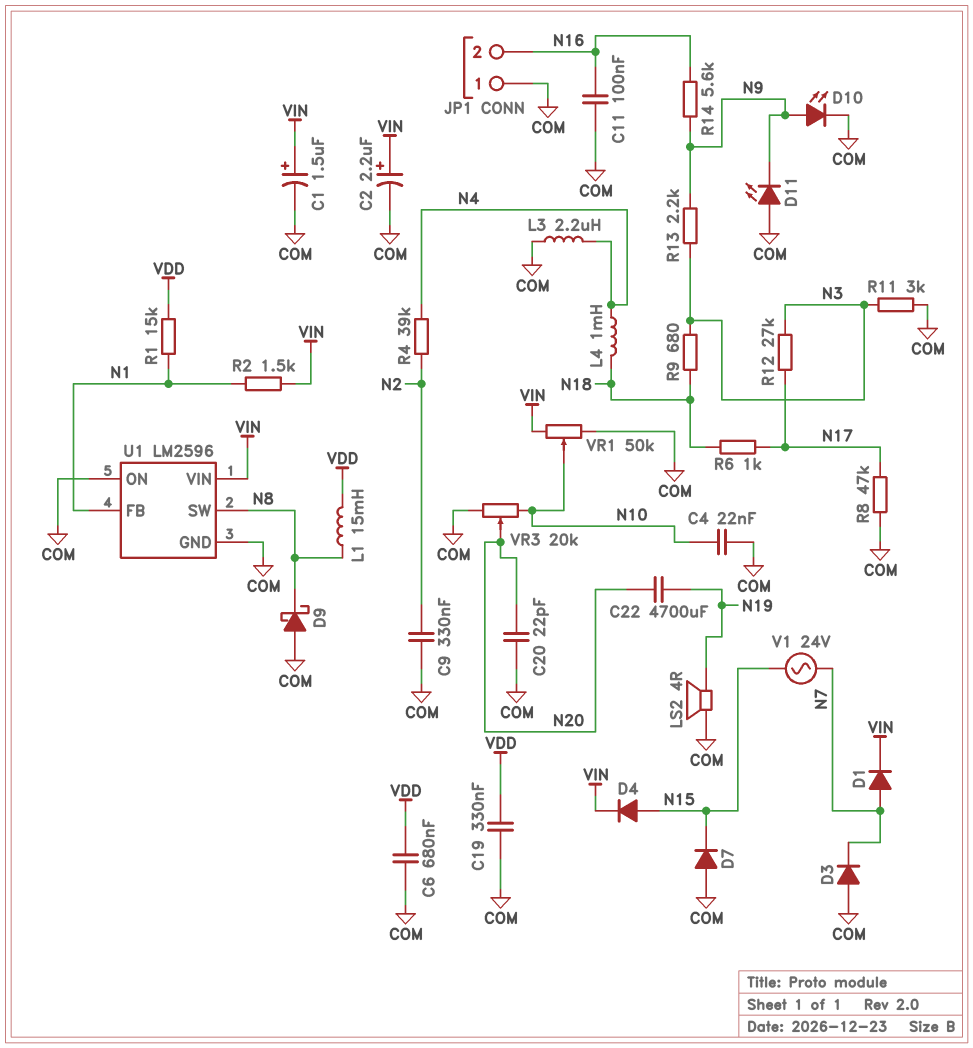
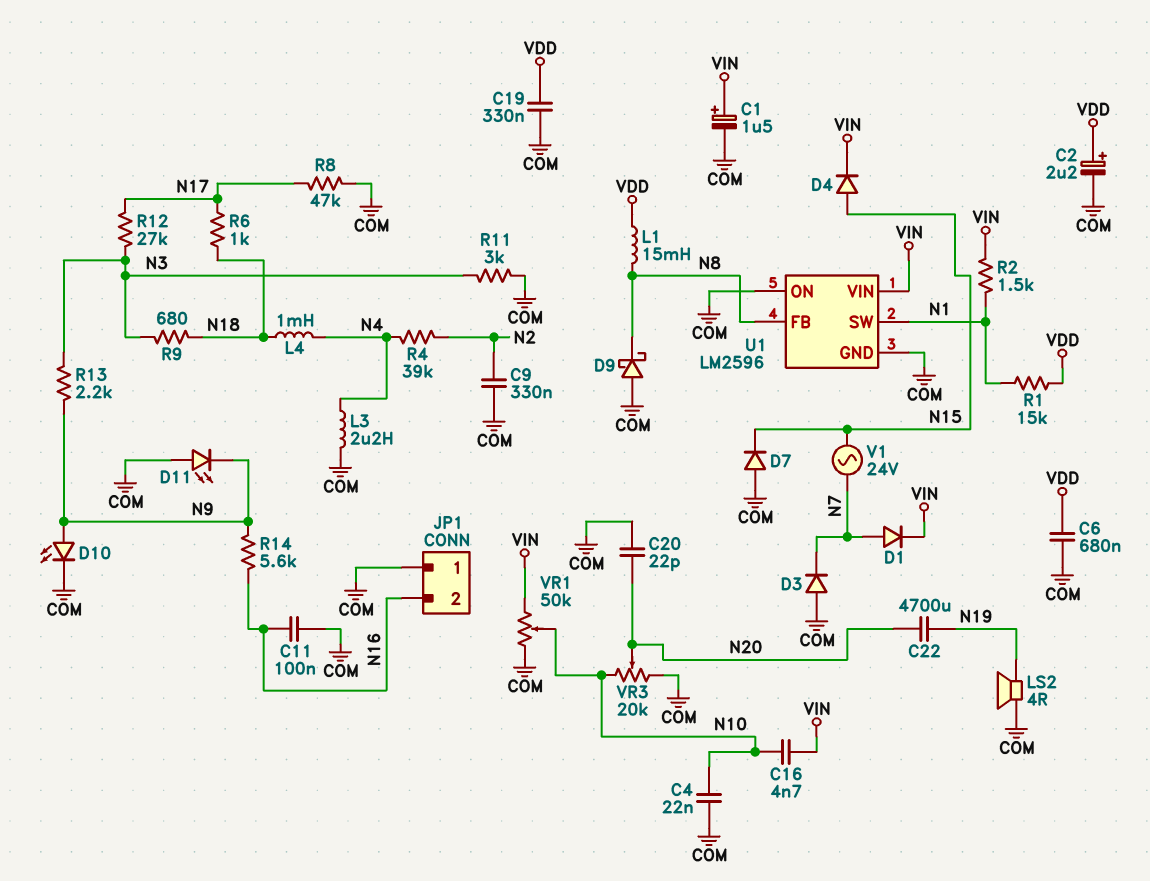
C2: 2.2uF (plus VIN, minus COM) -> 2.2uF (plus VDD, minus COM)
C16: none -> 4.7nF (N10, VIN)
U1 pin FB: N1 -> N8
U1 pin SW: N8 -> N1

